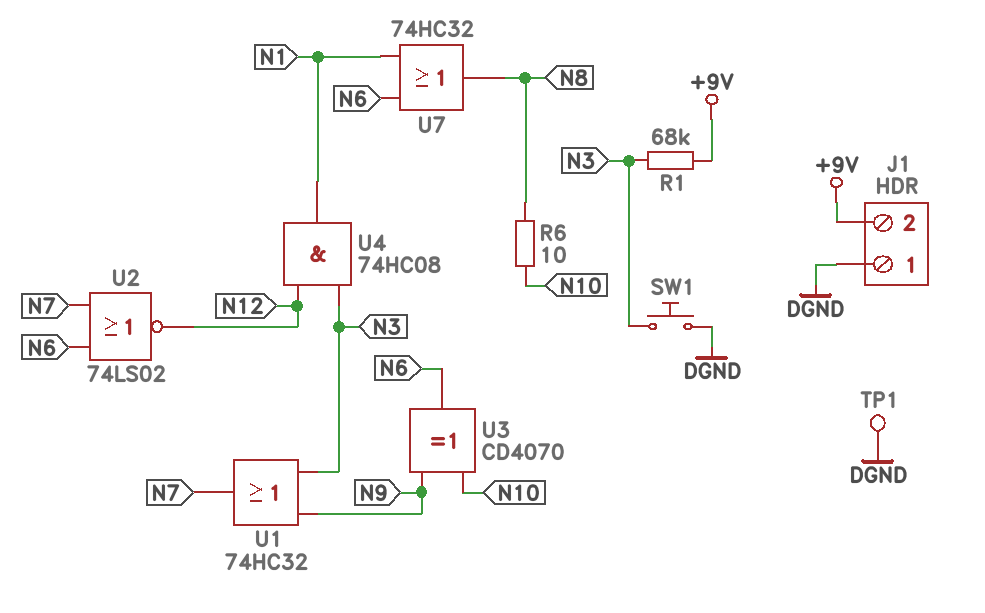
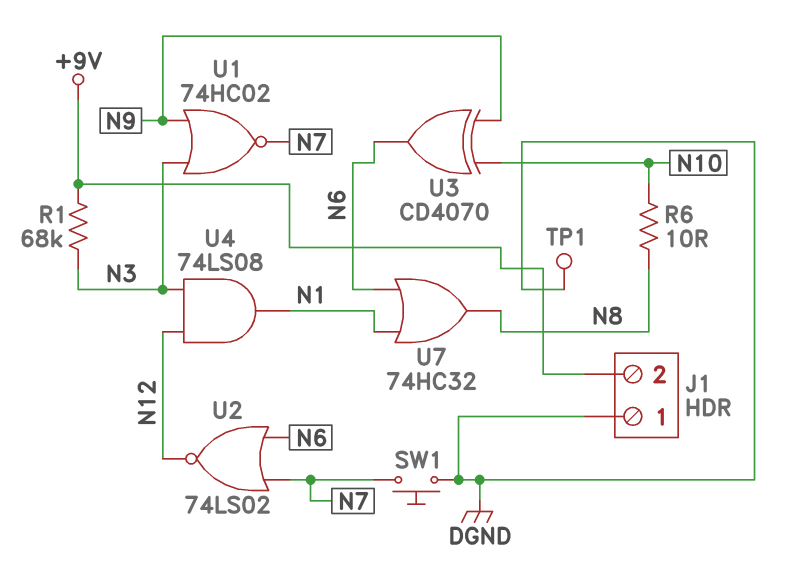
SW1: button (DGND, N3) -> button (DGND, N7)
U1: OR 74HC32 (in N3, in N9, out N7) -> NOR 74HC02 (in N3, in N9, out N7)
U4: AND 74HC08 (in N3, in N12, out N1) -> AND 74LS08 (in N3, in N12, out N1)

